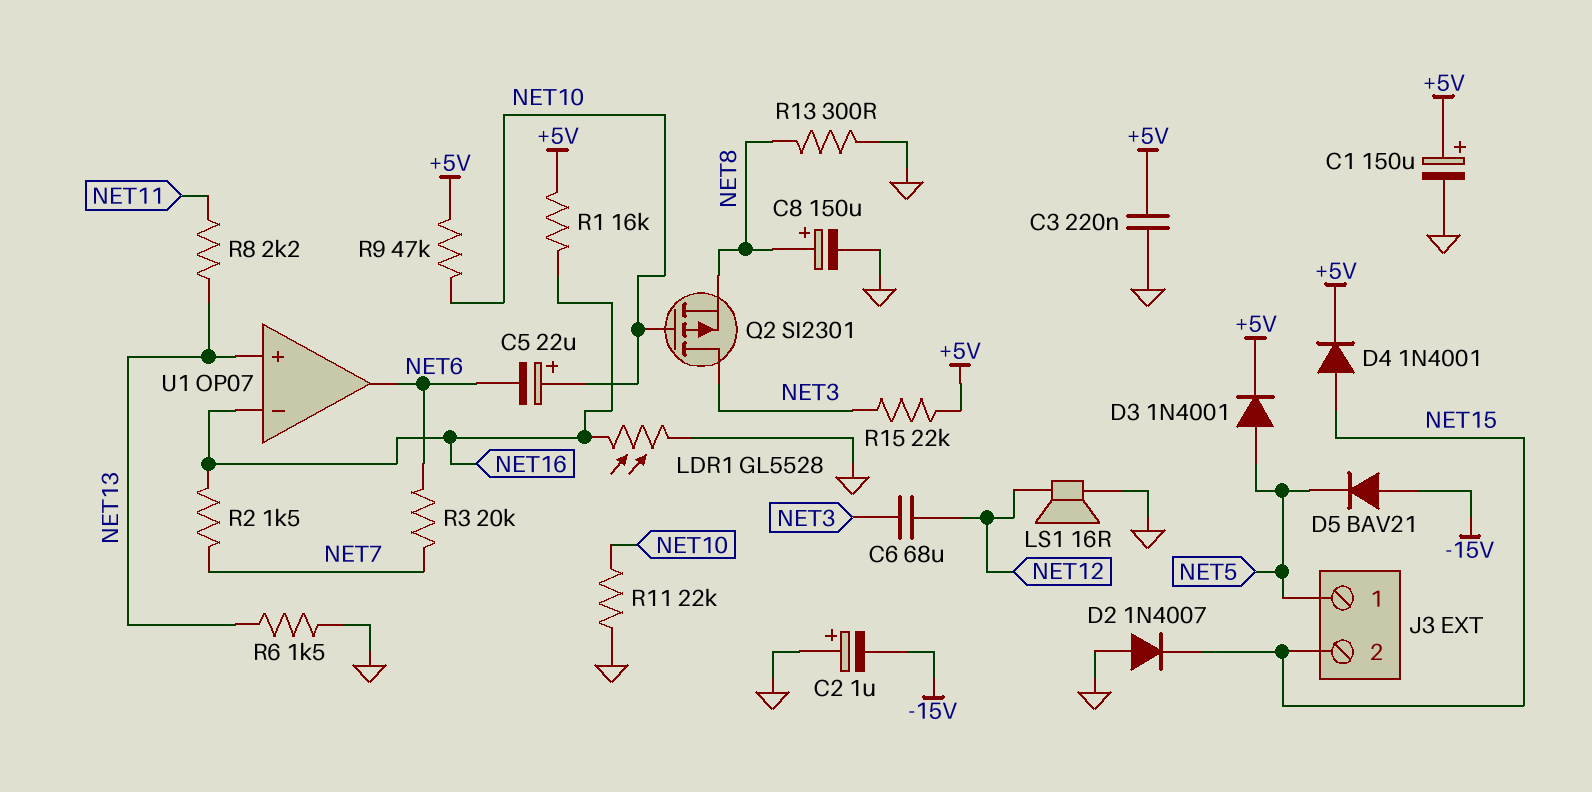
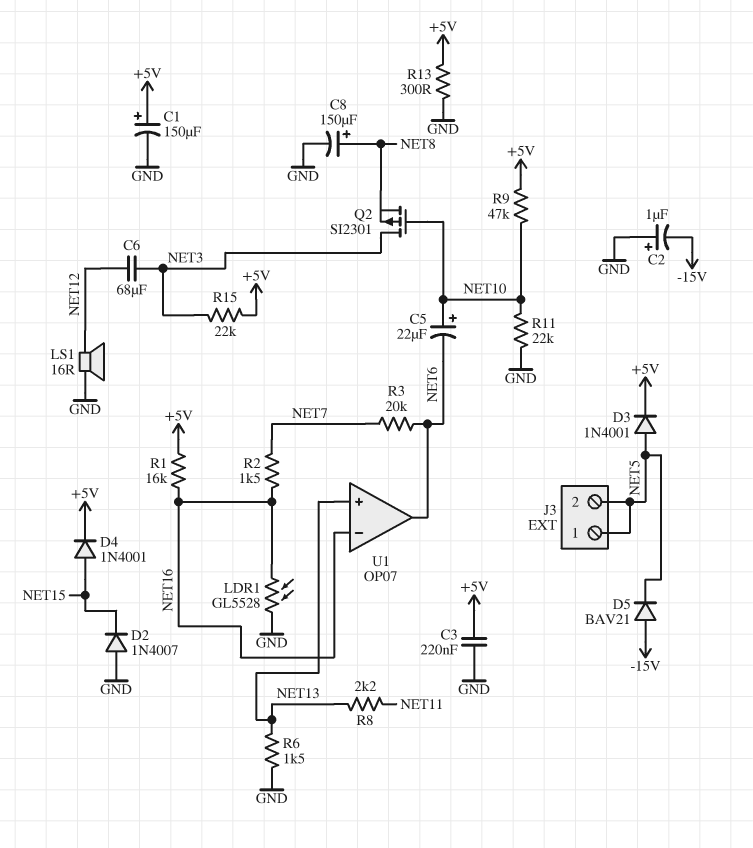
J3 pin 2: NET15 -> NET5
R13: 300 (GND, NET8) -> 300 (+5V, GND)

